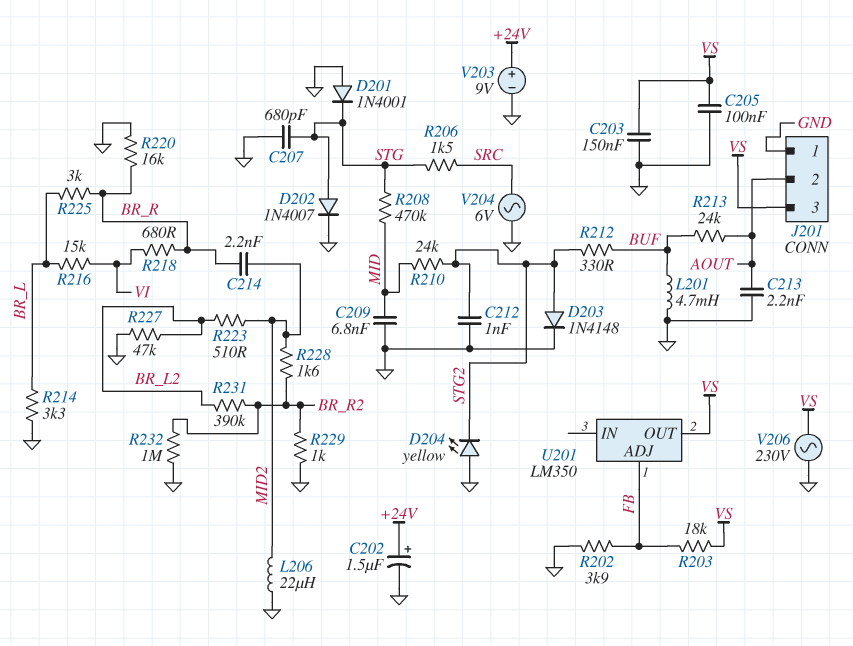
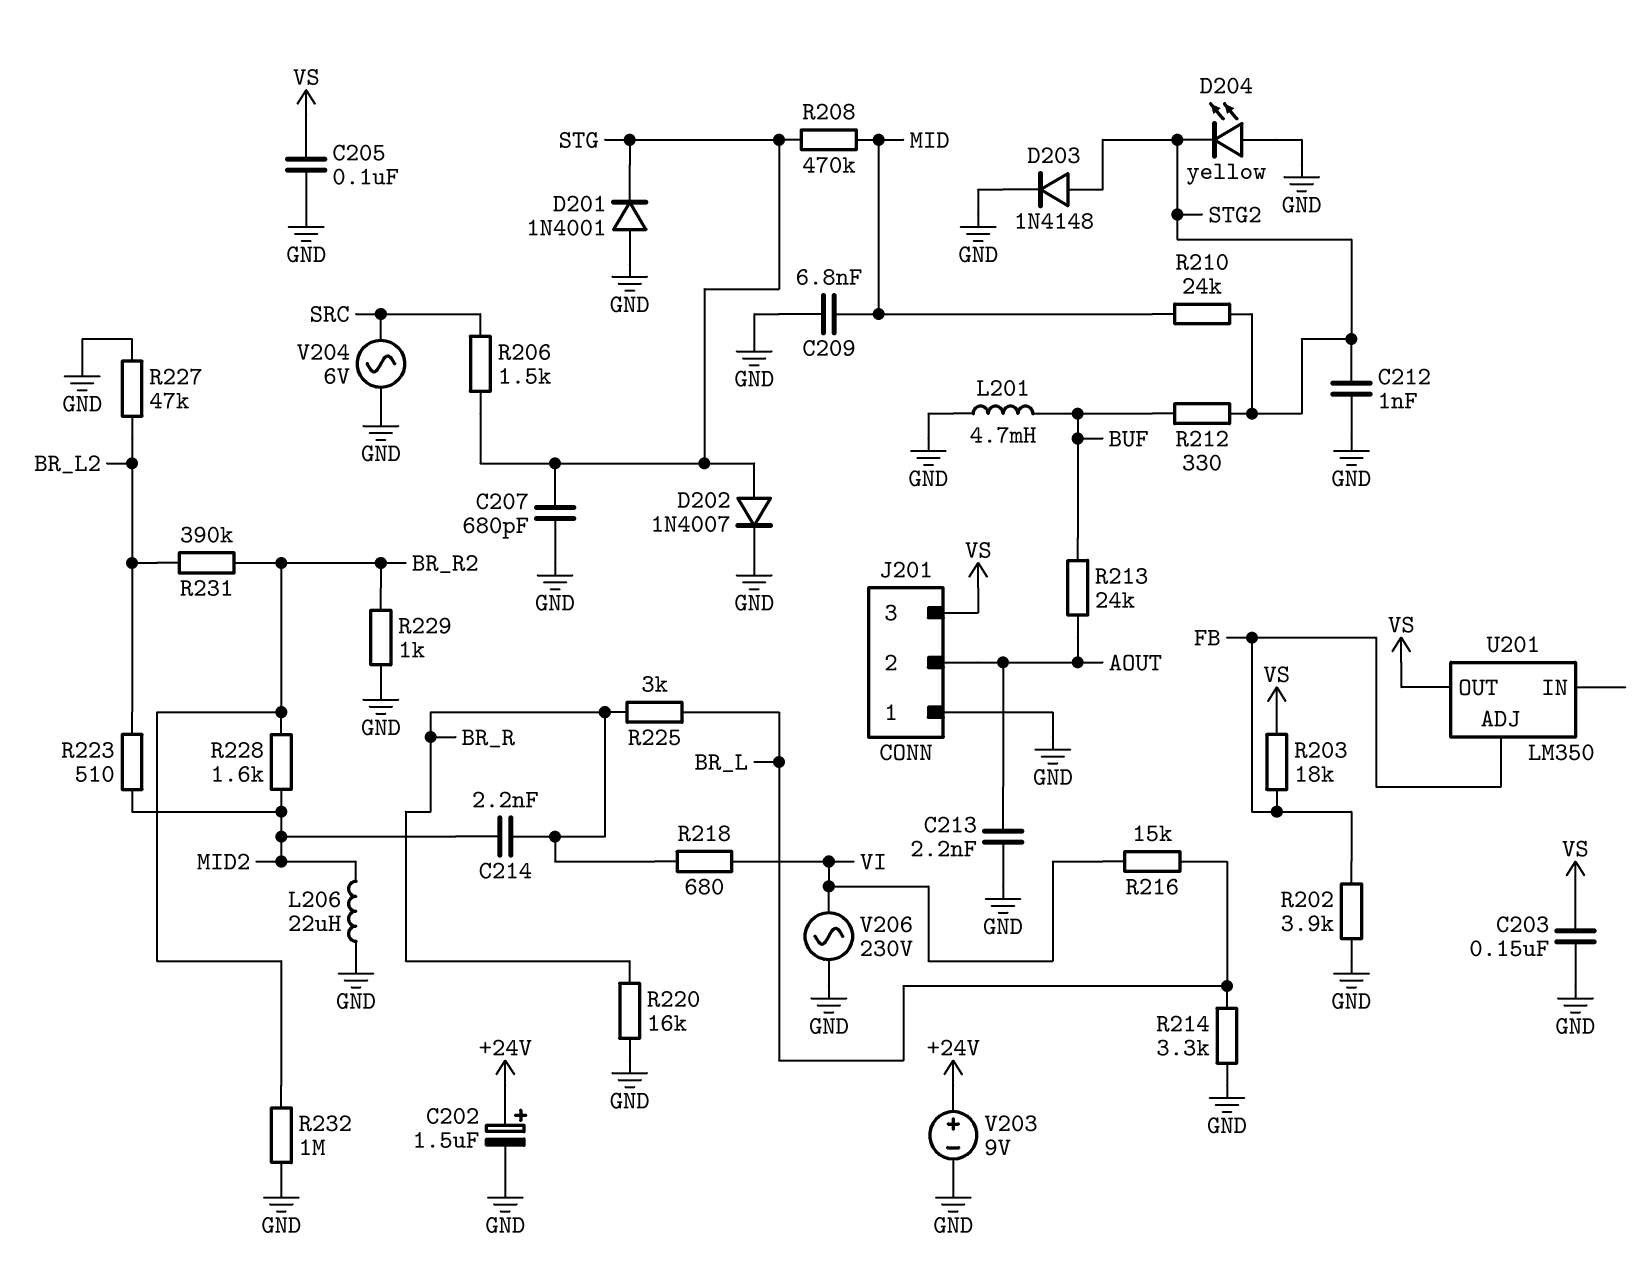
V206: AC 230V (GND, VS) -> AC 230V (GND, VI)

